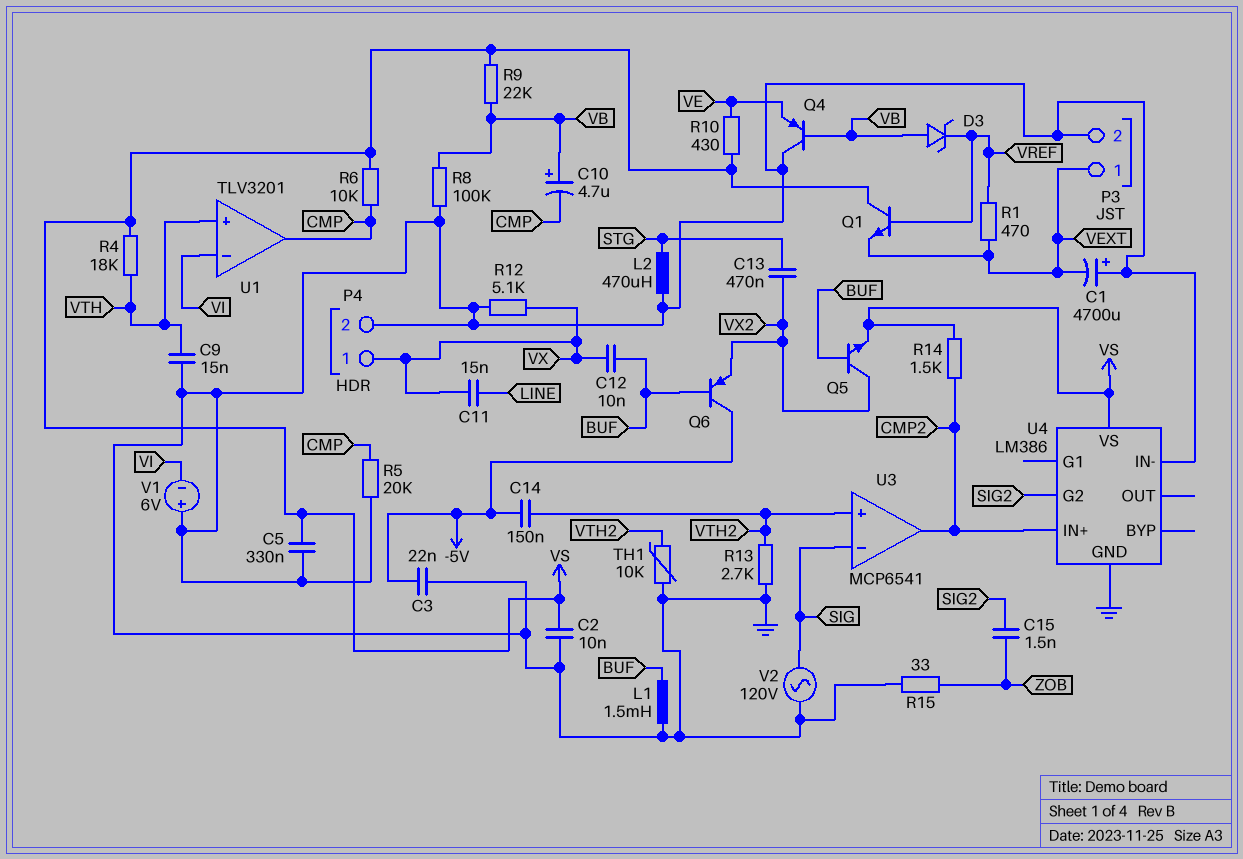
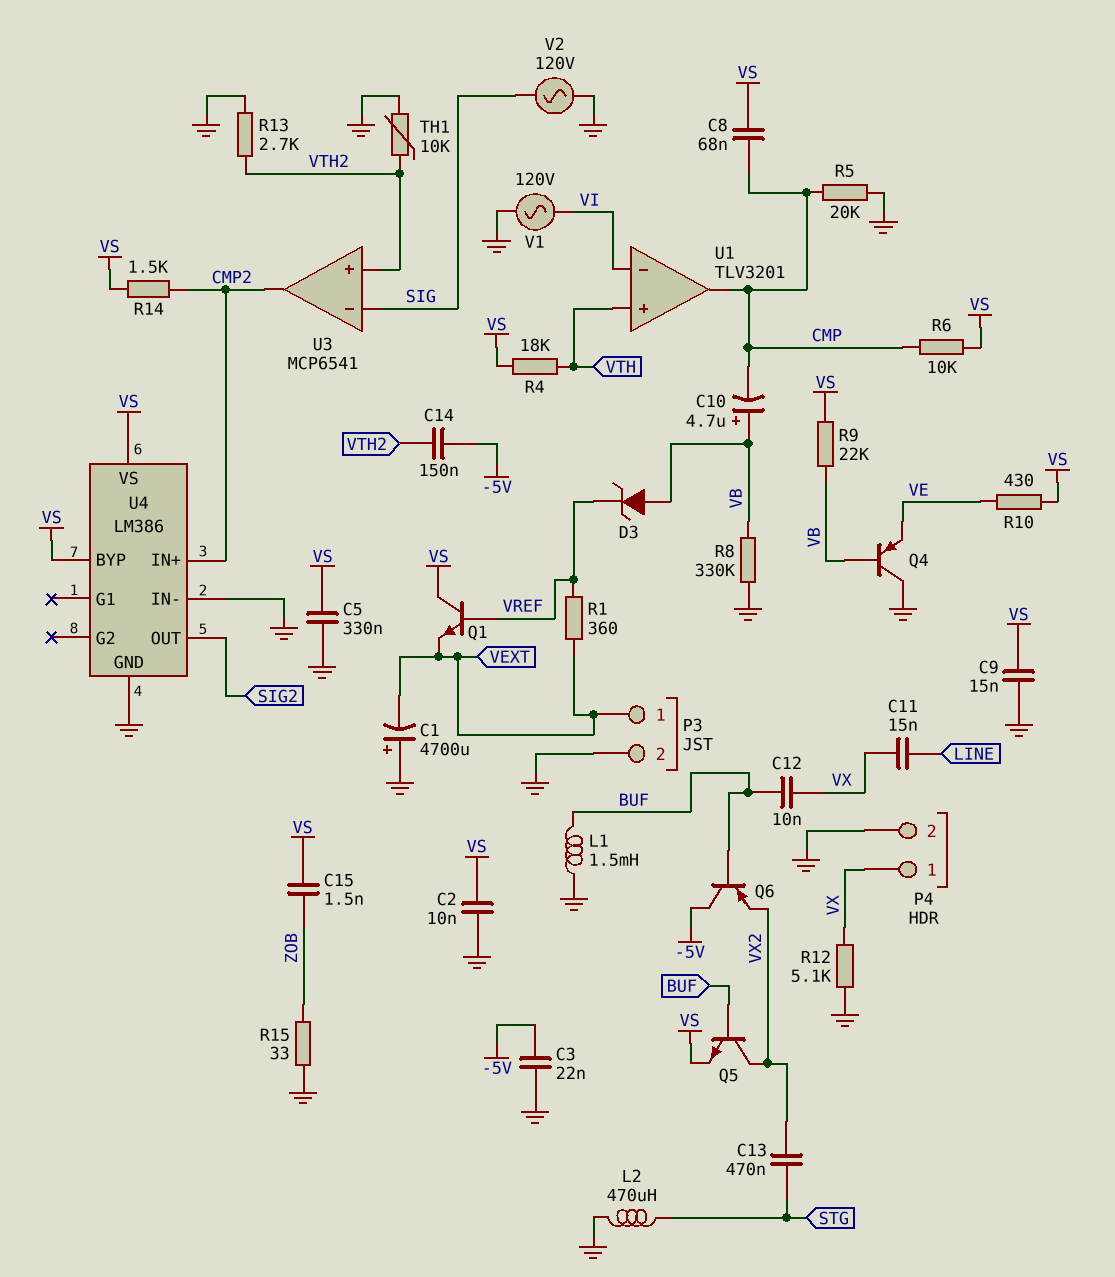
C8: none -> 68nF (CMP, VS)
C9: 15nF (GND, VTH) -> 15nF (GND, VS)
C15: 1.5nF (SIG2, ZOB) -> 1.5nF (VS, ZOB)
R1: 470 (VEXT, VREF) -> 360 (VEXT, VREF)
R8: 100k (GND, VB) -> 330k (GND, VB)
U4 pin BYP: none -> VS
U4 pin G2: SIG2 -> none
U4 pin OUT: none -> SIG2
V1: 6V (plus GND, minus VI) -> AC 120V (GND, VI)

